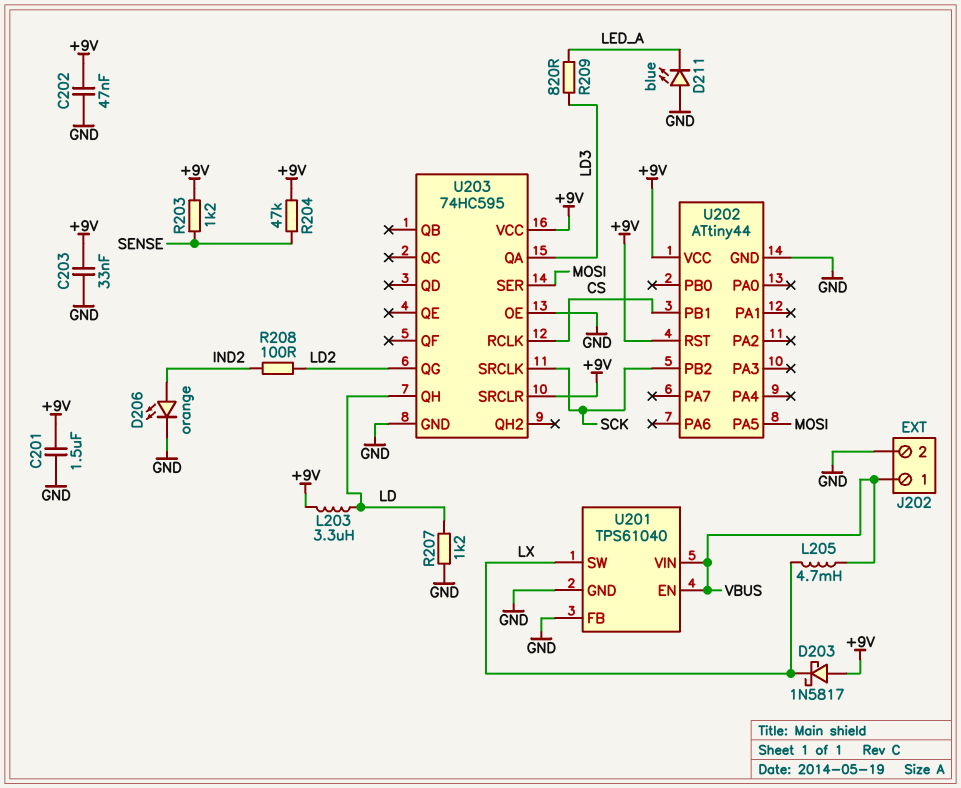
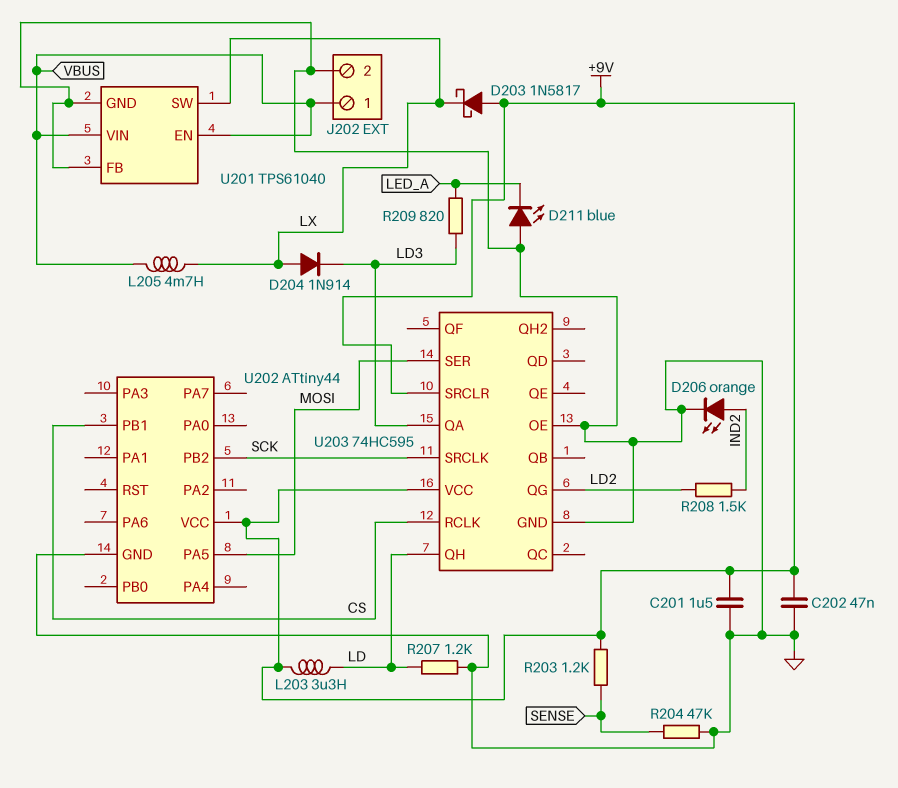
C203: 33nF (+9V, GND) -> none
D204: none -> diode 1N914 (A LX, K LD3)
R204: 47k (+9V, SENSE) -> 47k (GND, SENSE)
R208: 100 (IND2, LD2) -> 1.5k (IND2, LD2)
U202 pin RST: +9V -> none

